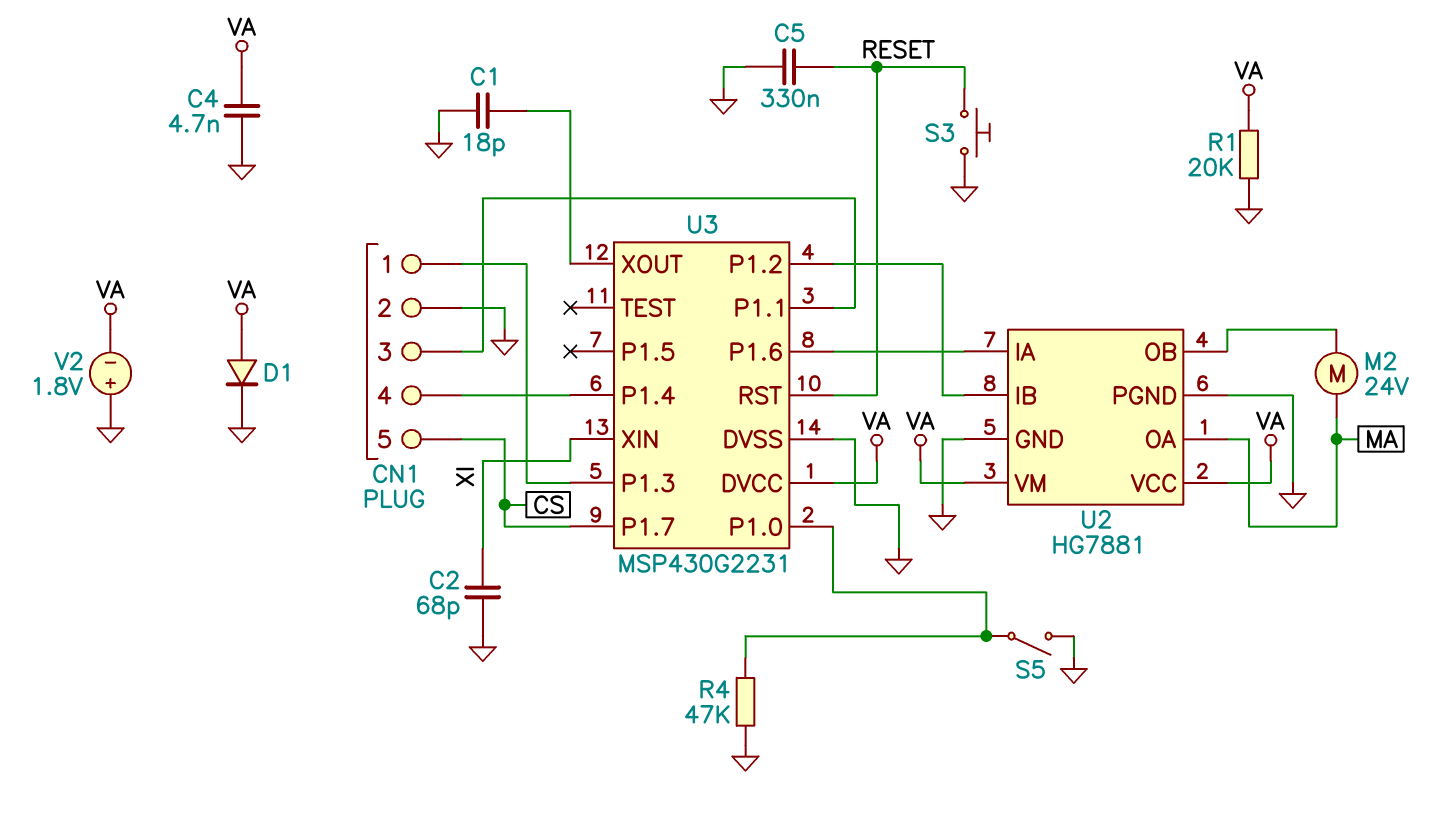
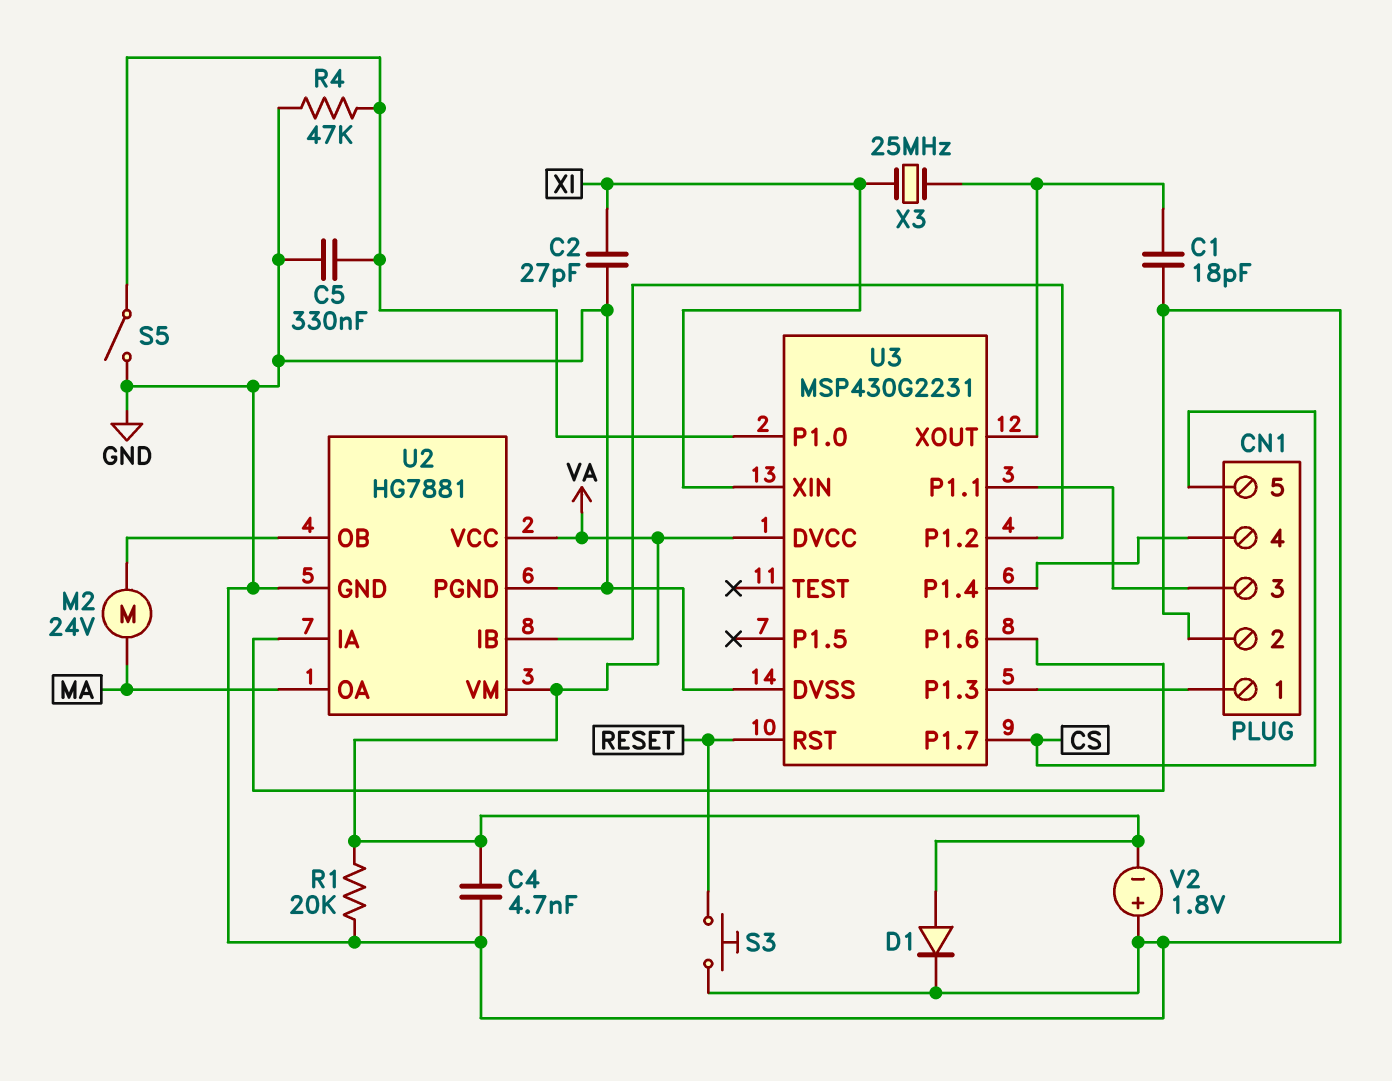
C2: 68pF (GND, XI) -> 27pF (GND, XI)
C5: 330nF (GND, RESET) -> 330nF (GND, U3/P1.0)
X3: none -> 25MHz (U3/XOUT, XI)

